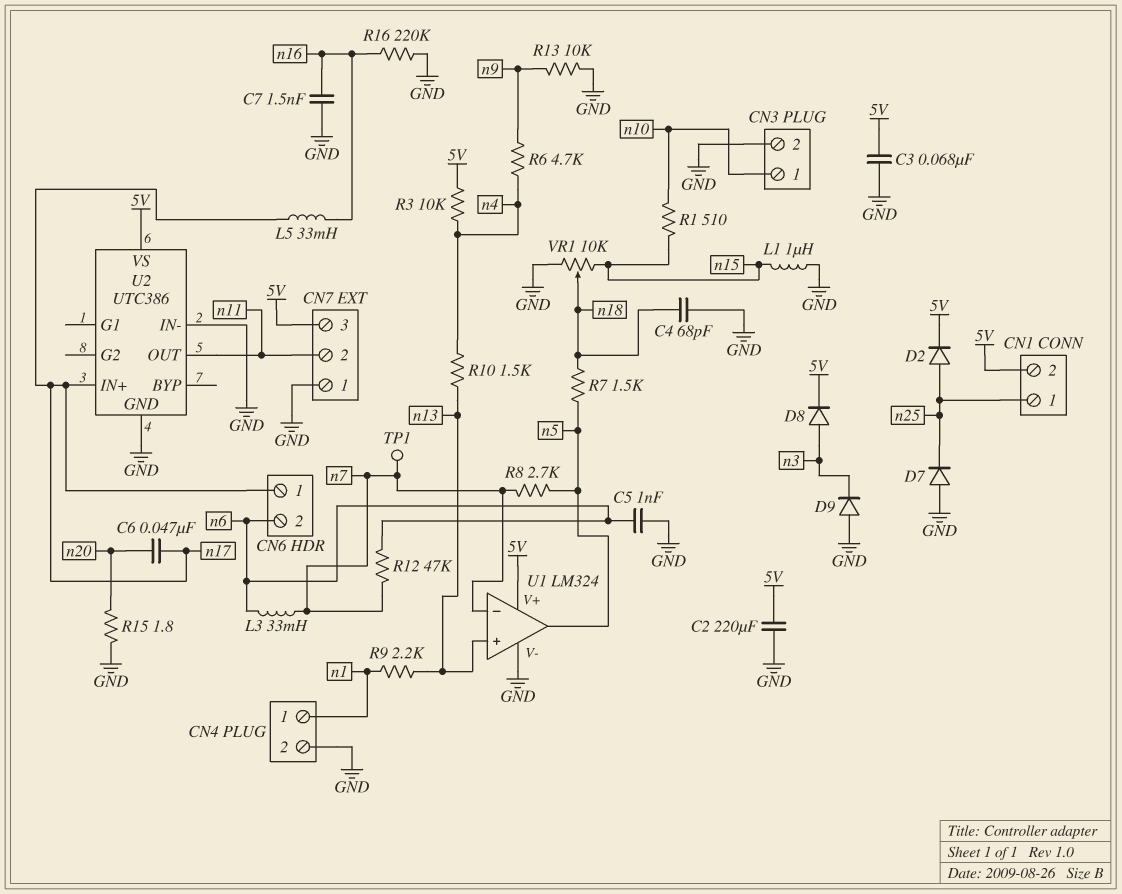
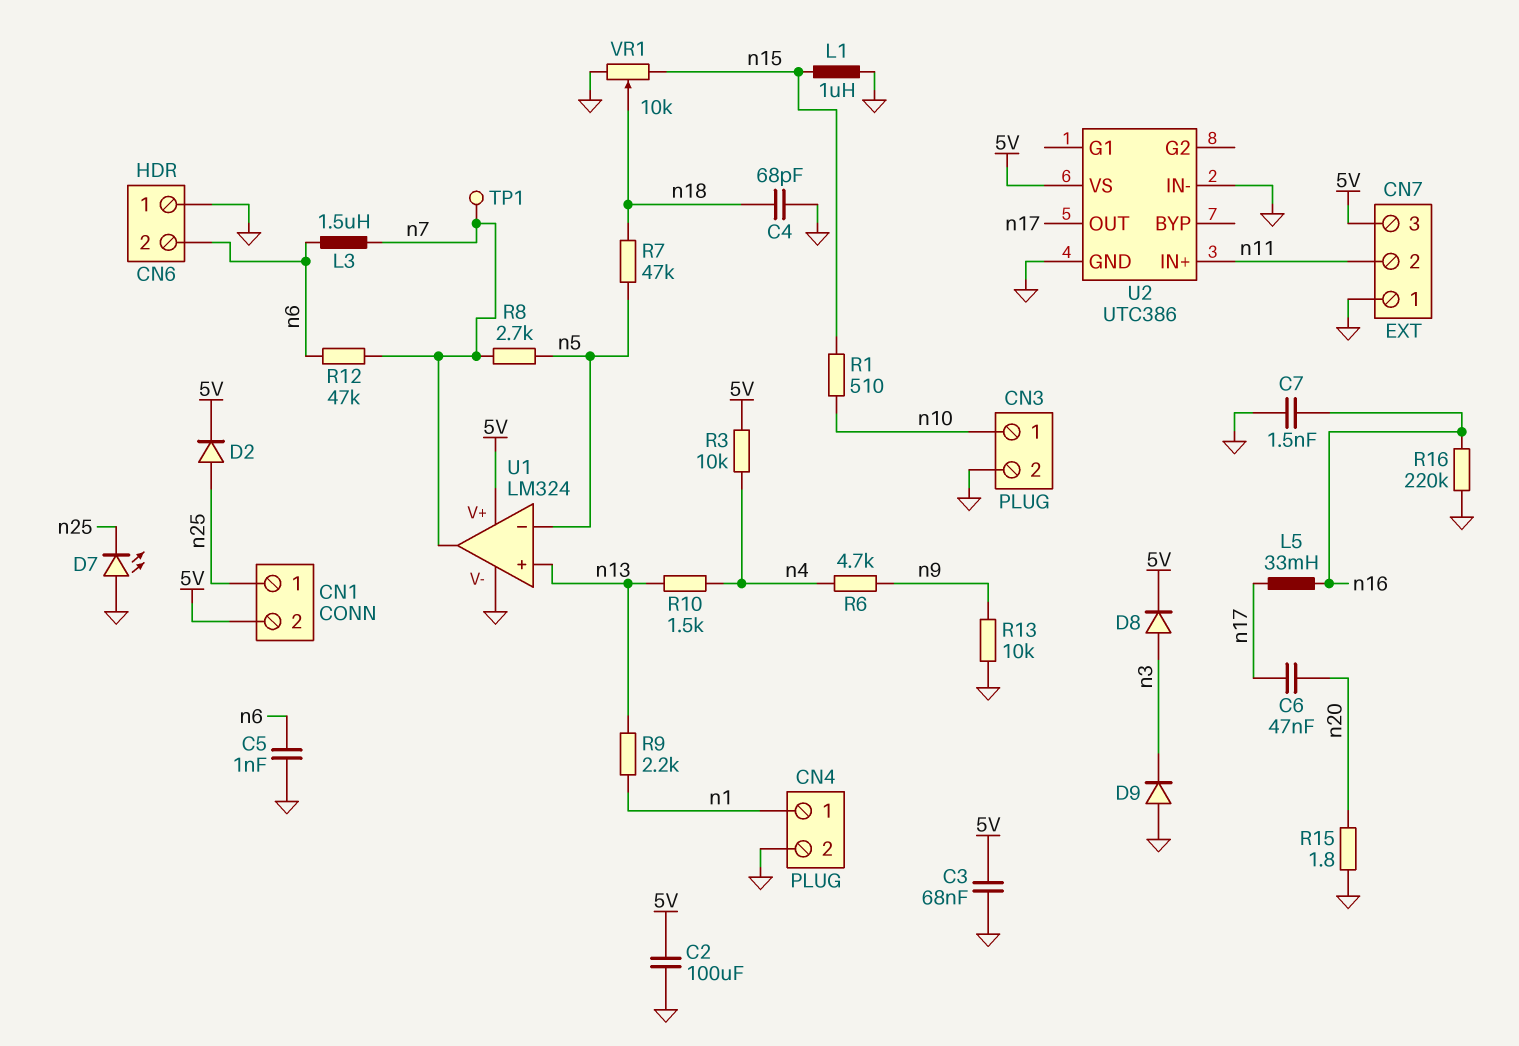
C2: 220uF (5V, GND) -> 100uF (5V, GND)
CN6 pin 1: n17 -> GND
D7: diode (A GND, K n25) -> LED (A GND, K n25)
L3: 33mH (n6, n7) -> 1.5uH (n6, n7)
R7: 1.5k (n5, n18) -> 47k (n5, n18)
U1 pin in-: n7 -> n5
U1 pin out: n5 -> n7
U2 pin IN+: n17 -> n11
U2 pin OUT: n11 -> n17

